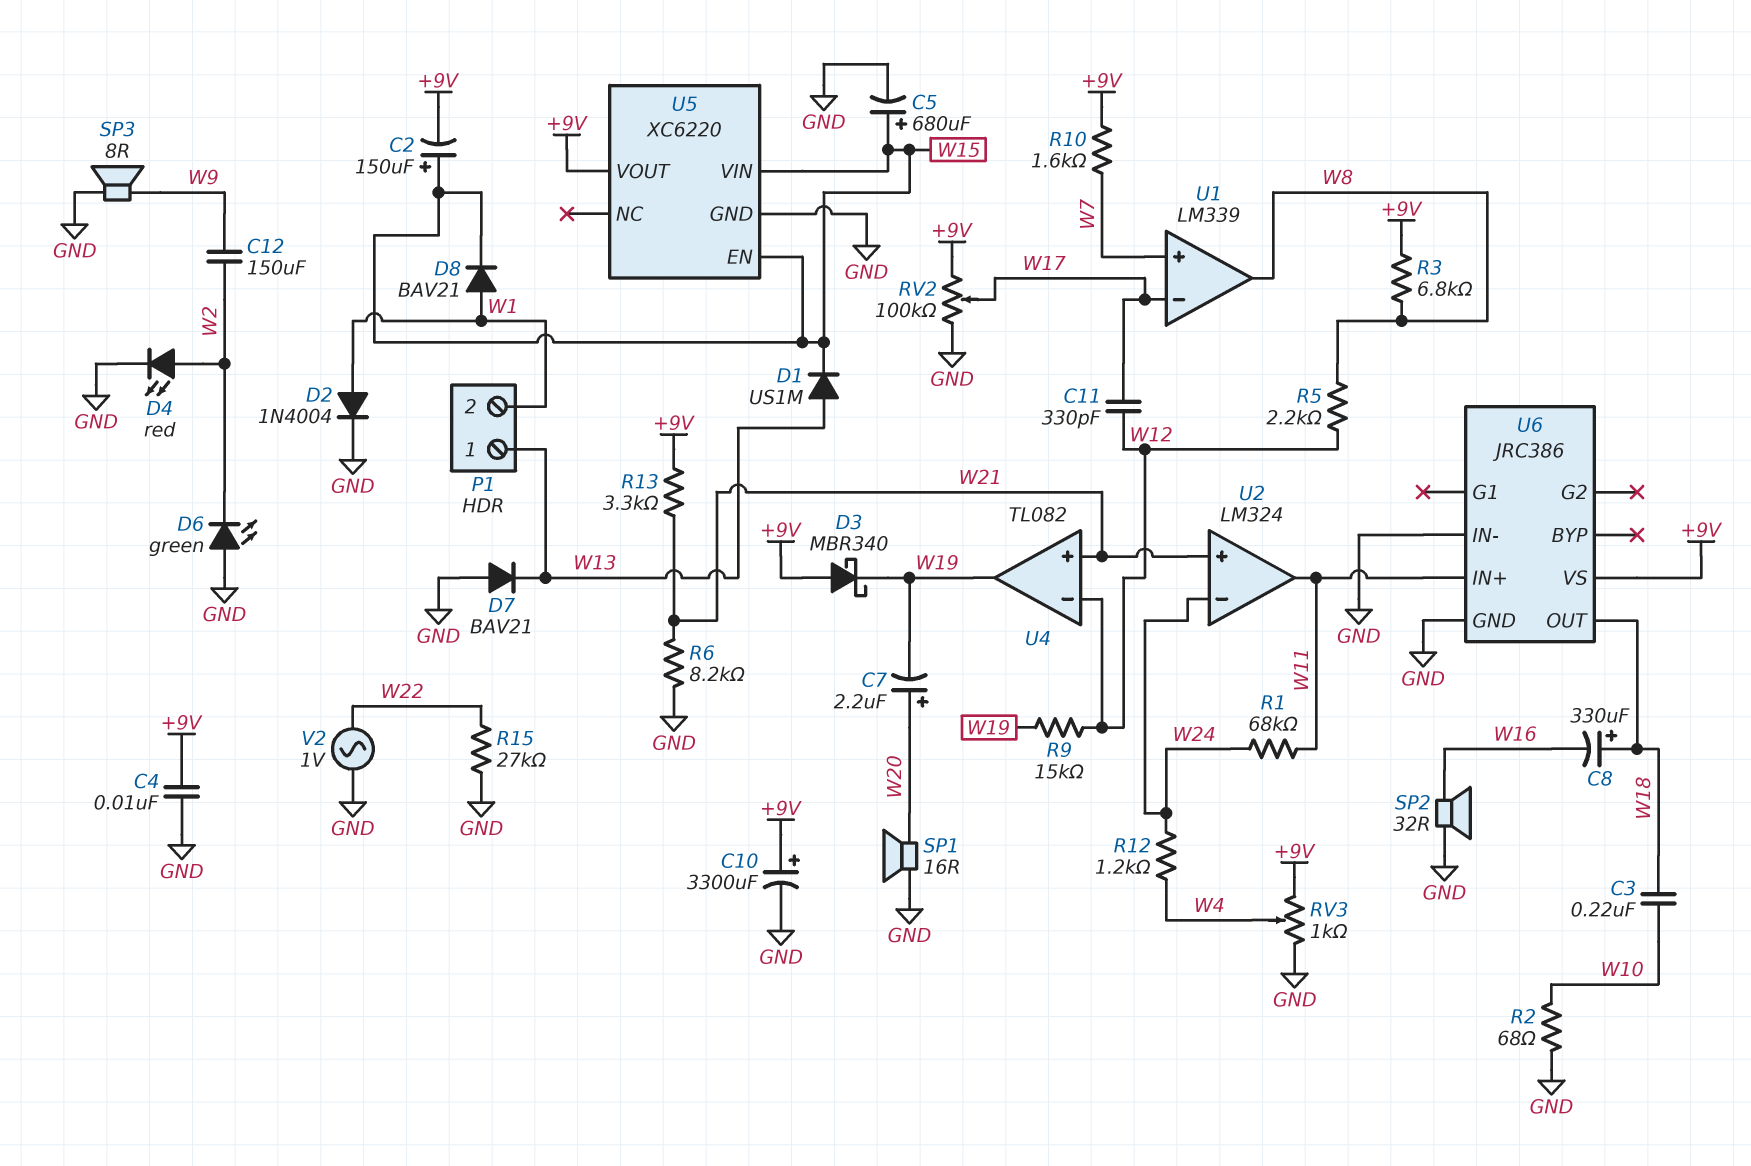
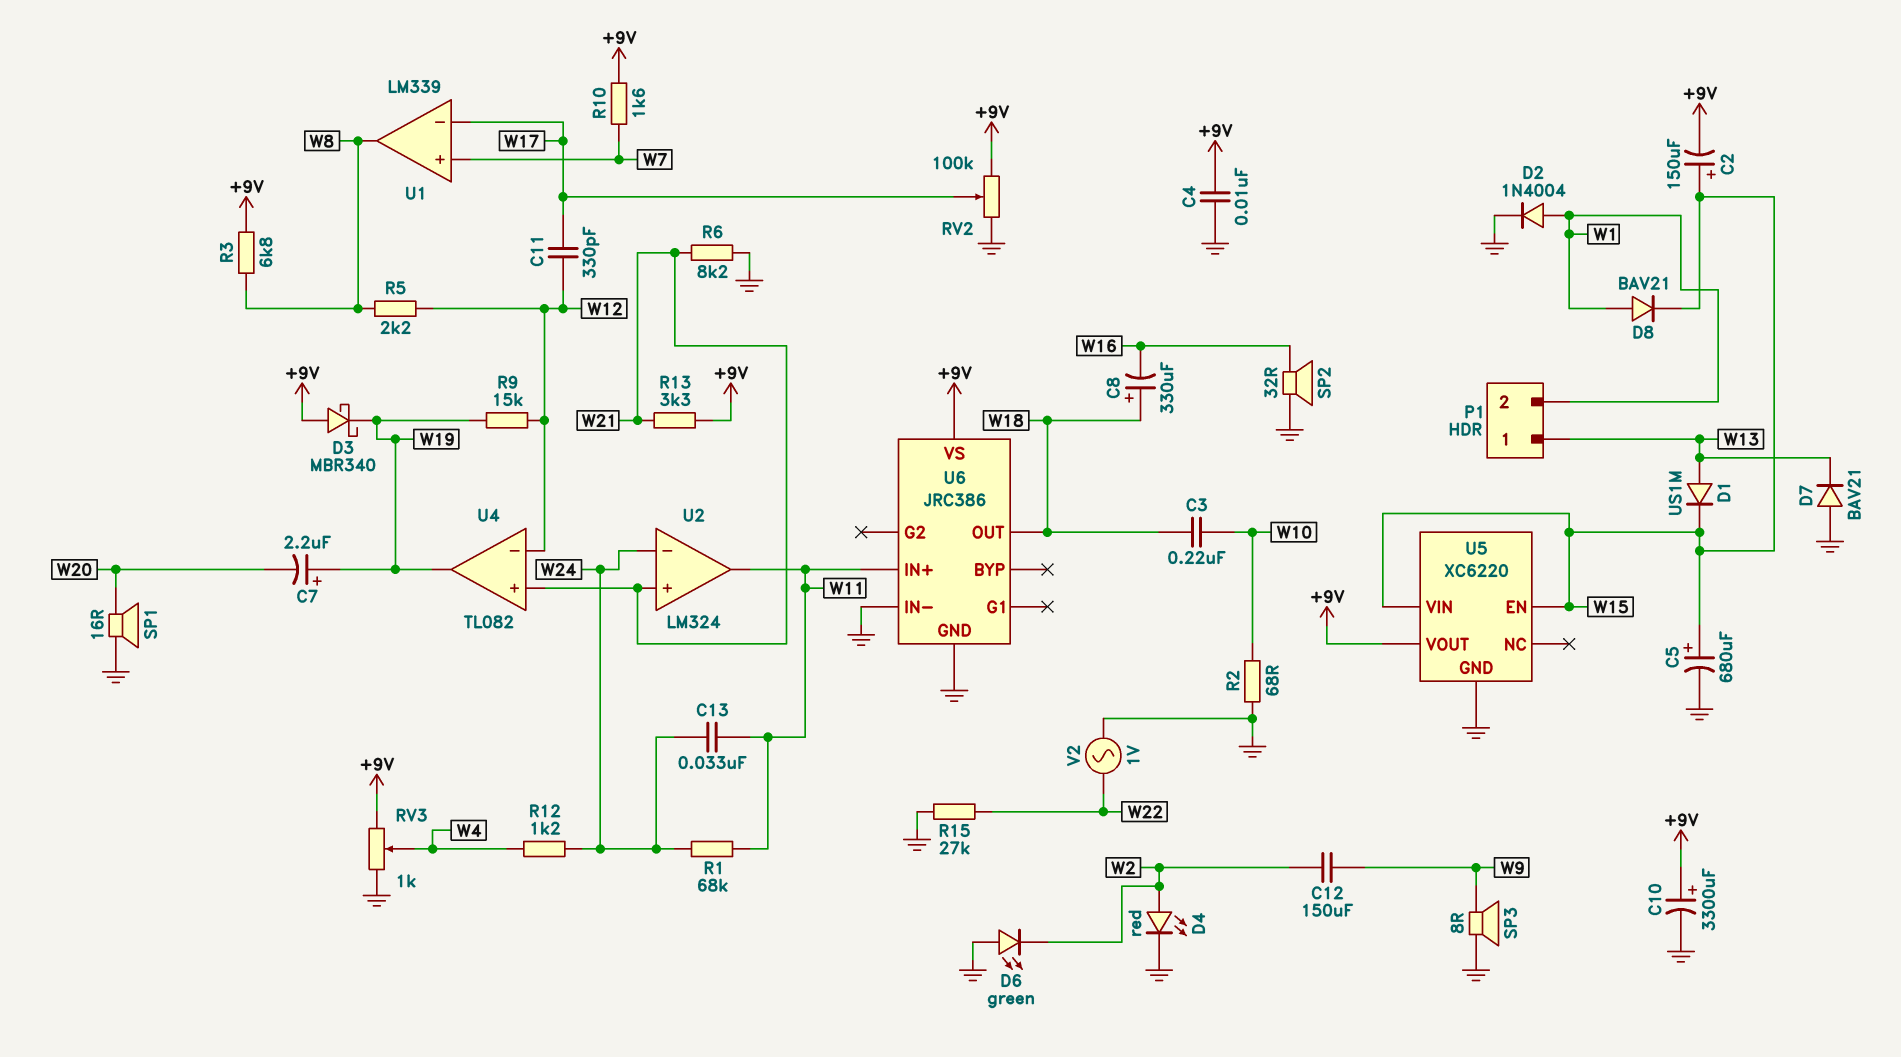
C7: 2.2uF (plus W20, minus W19) -> 2.2uF (plus W19, minus W20)
C13: none -> 33nF (W11, W24)

